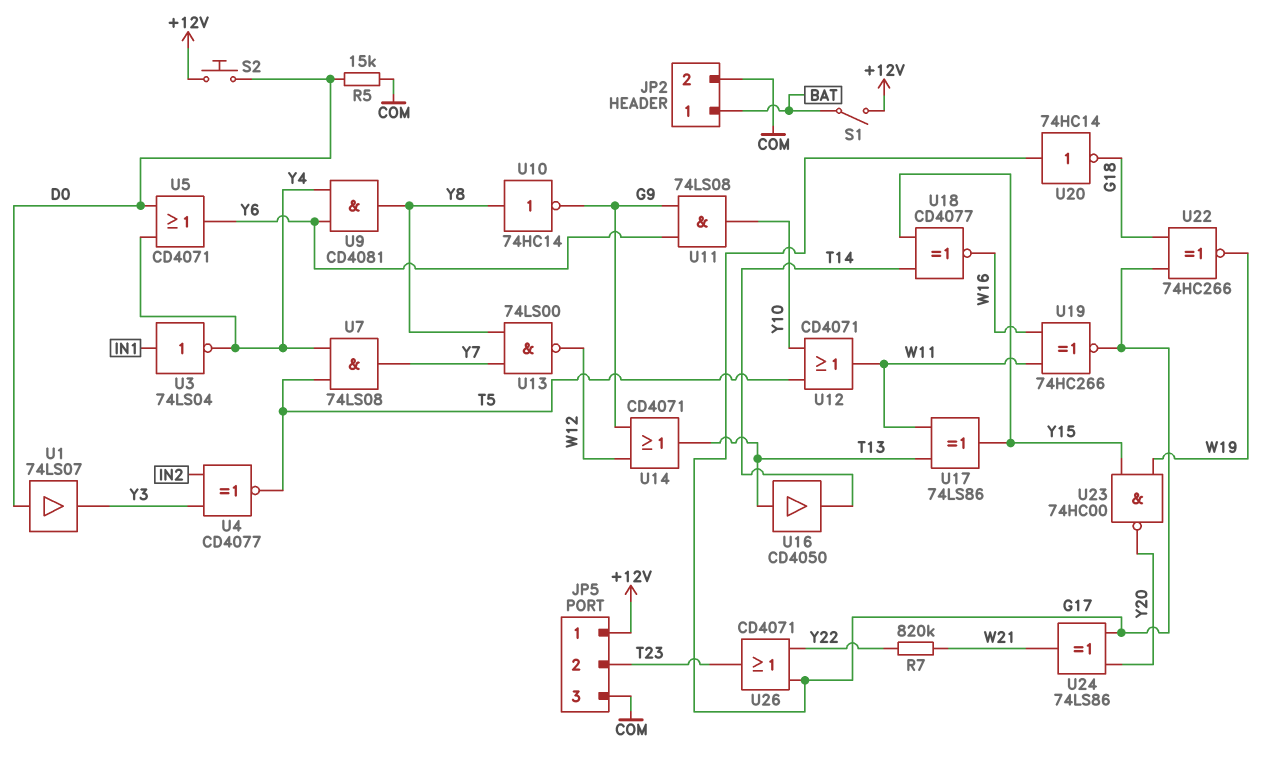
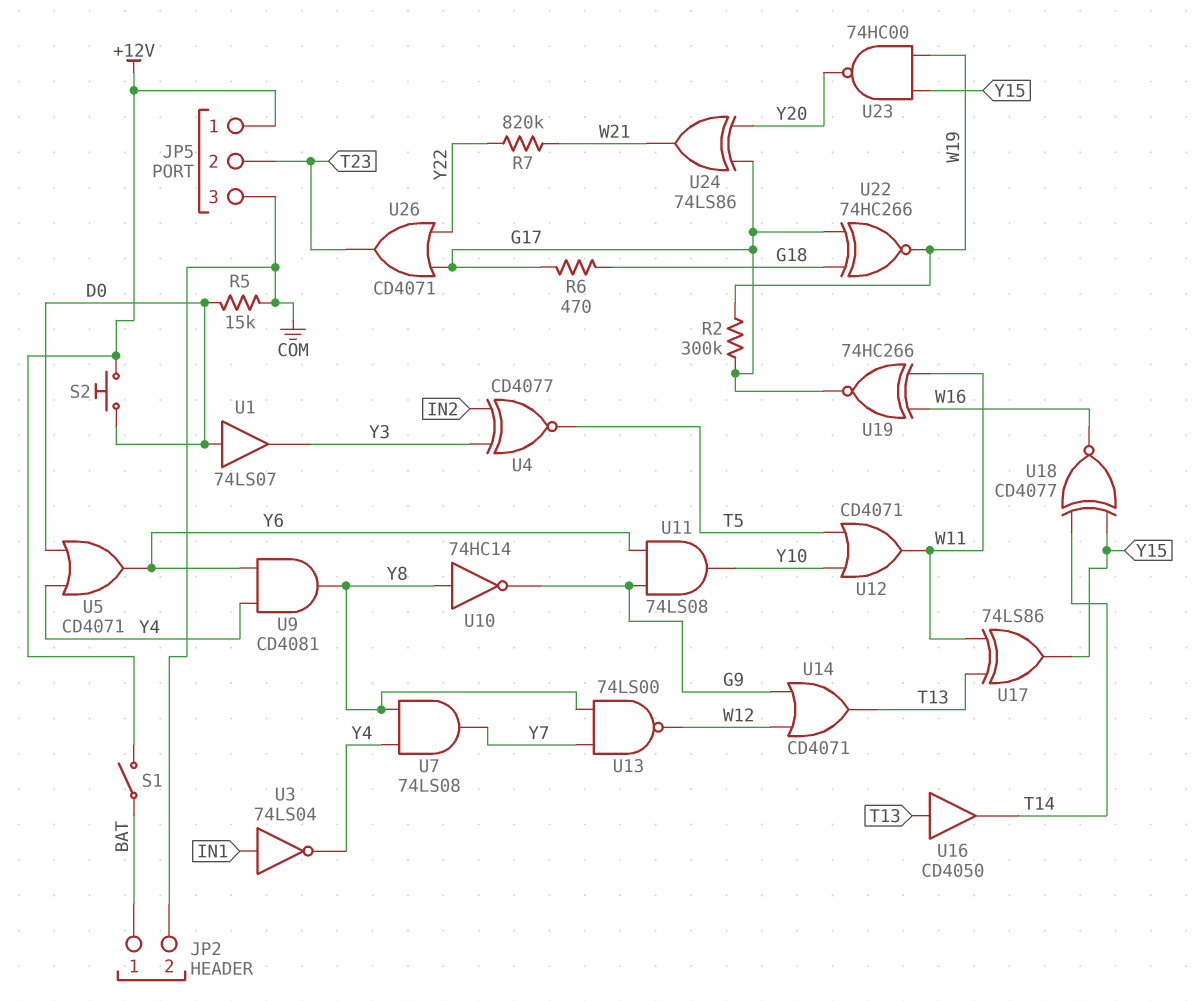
R2: none -> 300k (G17, W19)
R6: none -> 470 (G17, G18)
U7: AND 74LS08 (in T5, in Y4, out Y7) -> AND 74LS08 (in Y4, in Y8, out Y7)
U20: NOT 74HC14 (in G17, out G18) -> none

